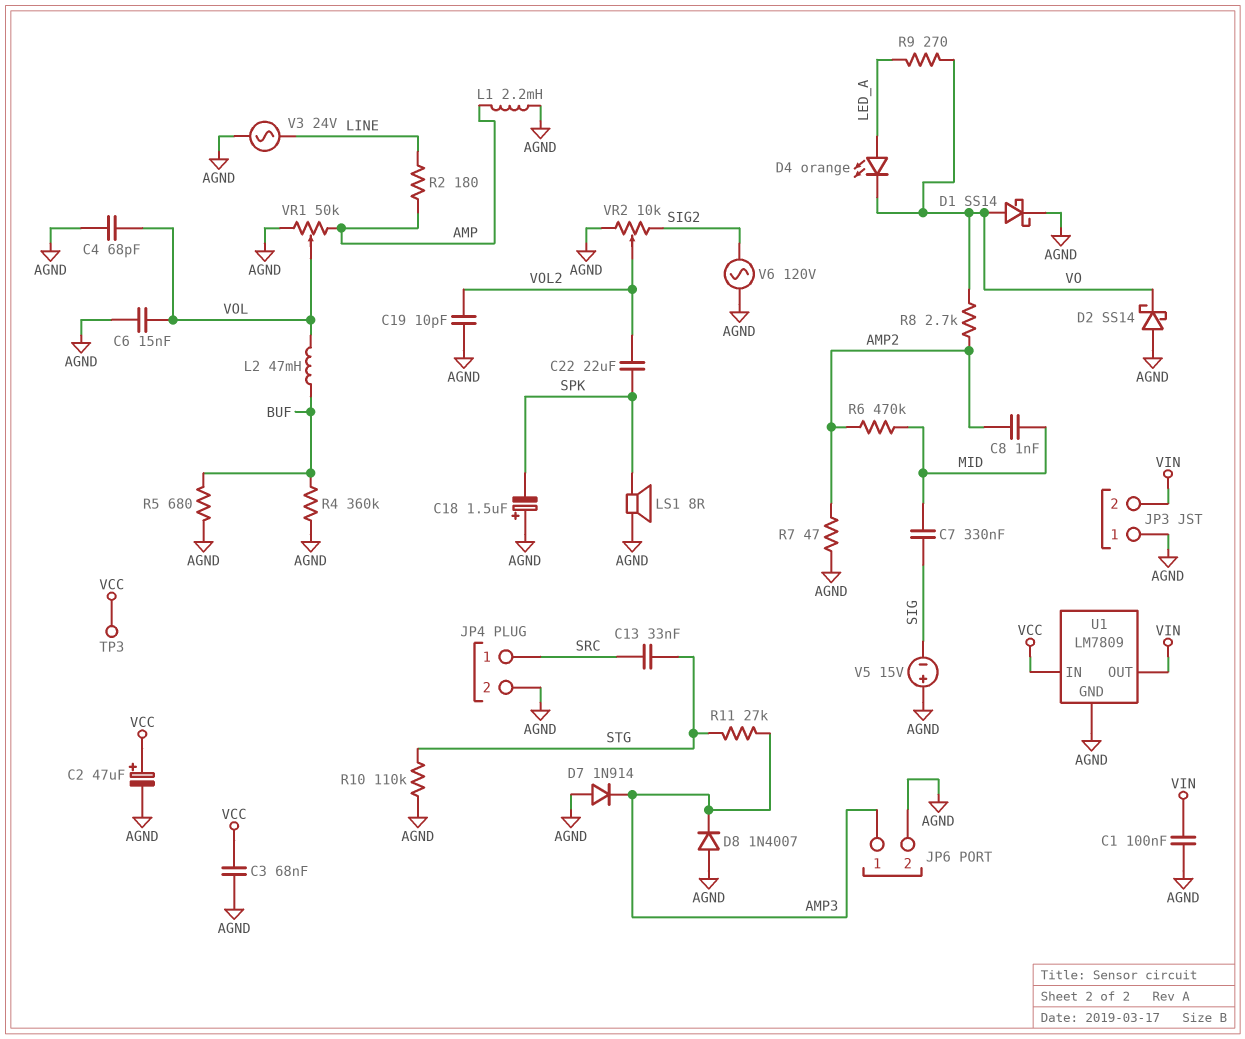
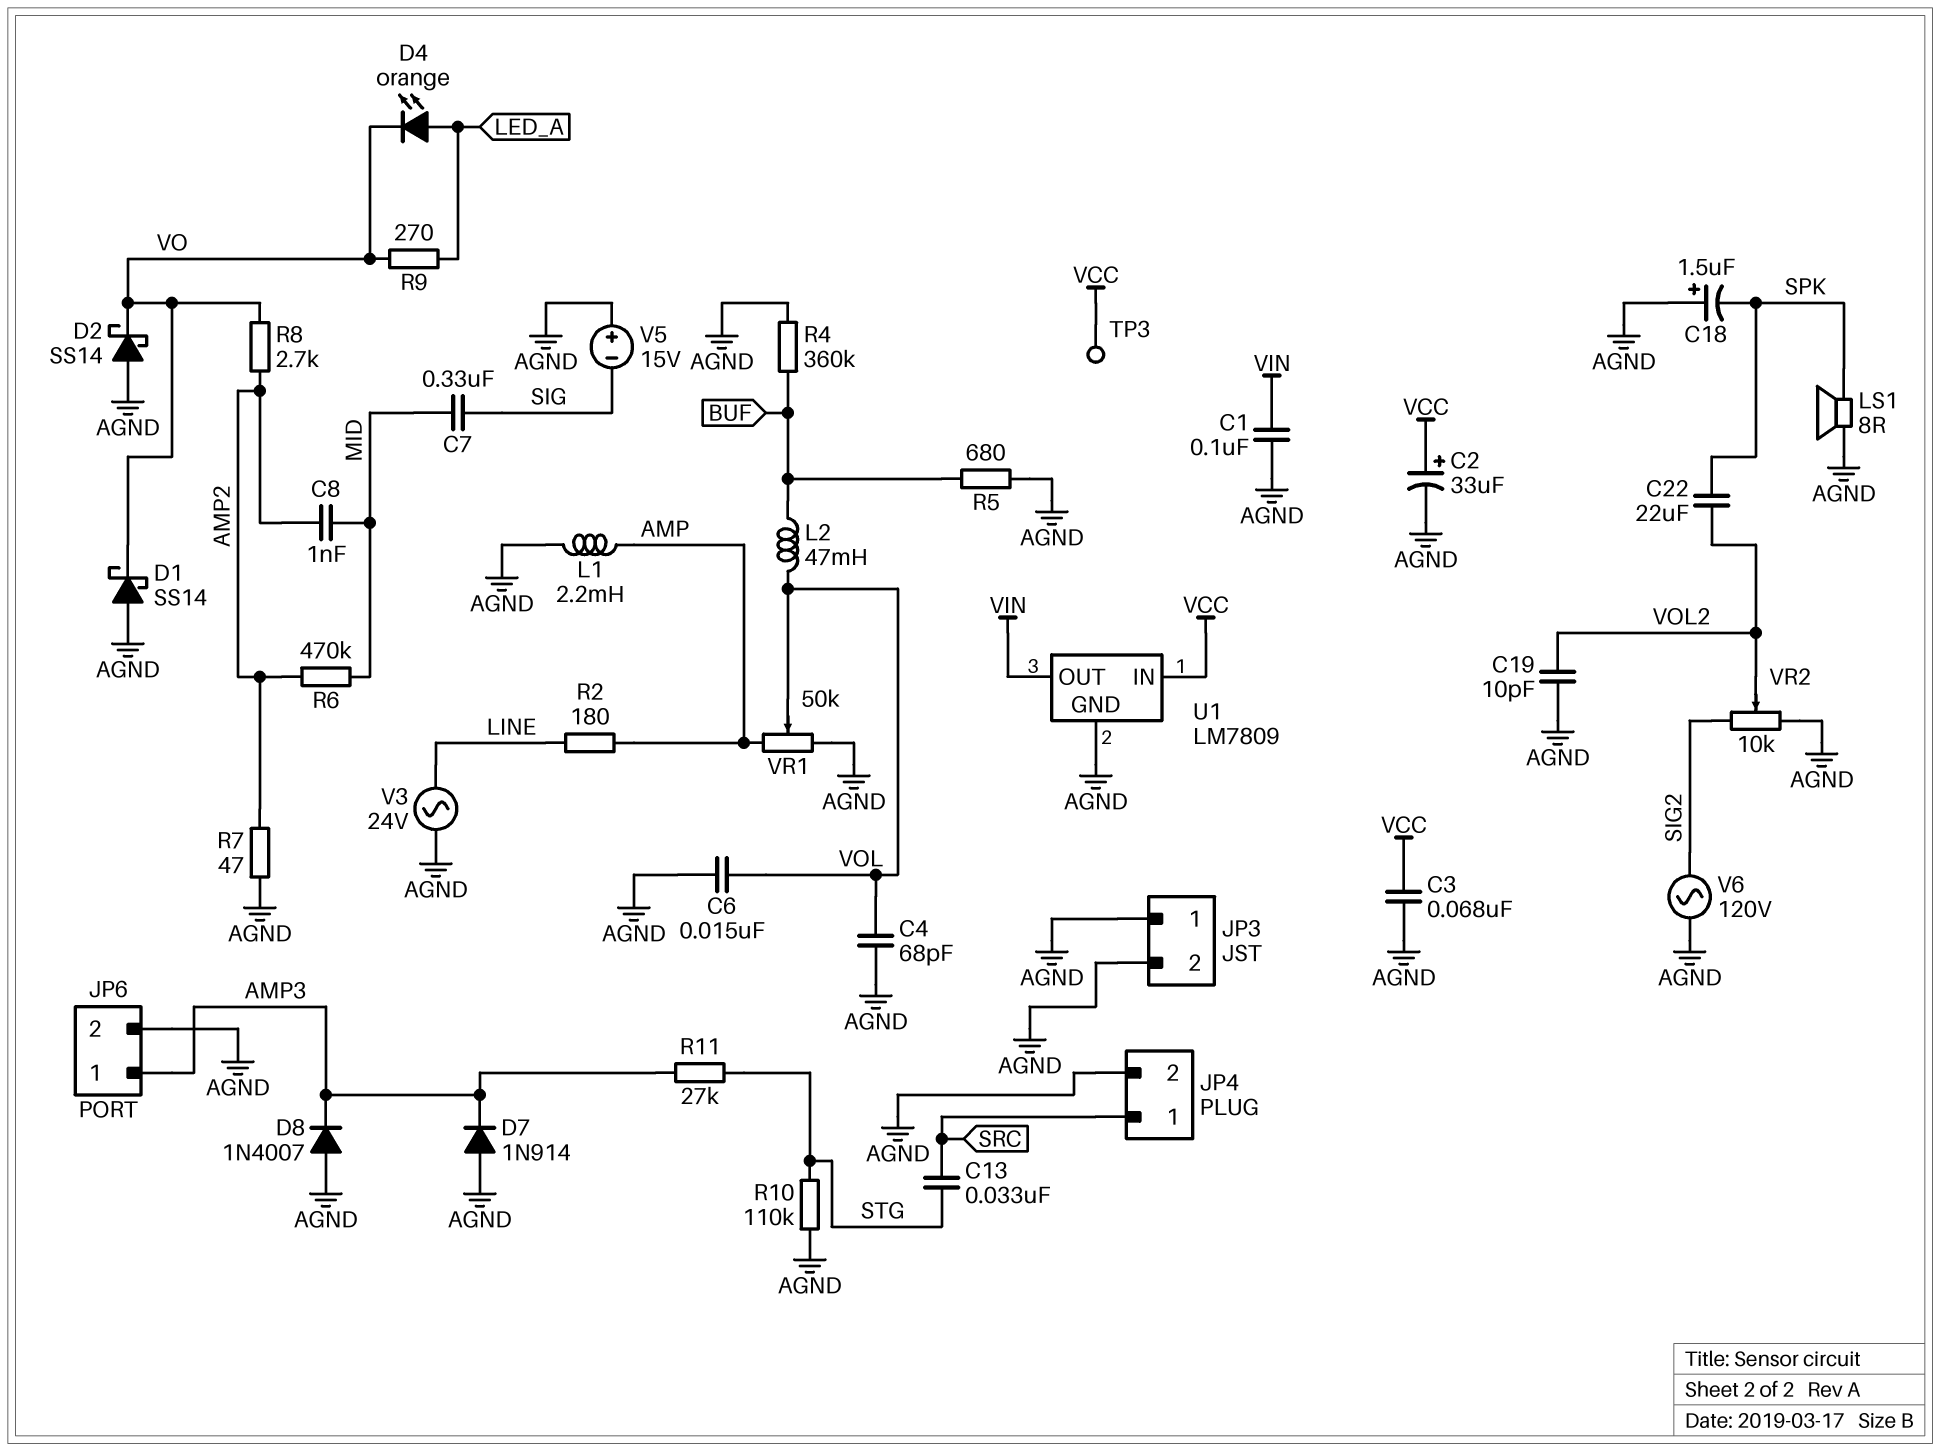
C2: 47uF (plus VCC, minus AGND) -> 33uF (plus VCC, minus AGND)
D1: schottky SS14 (A VO, K AGND) -> schottky SS14 (A AGND, K VO)
JP3 pin 2: VIN -> AGND

